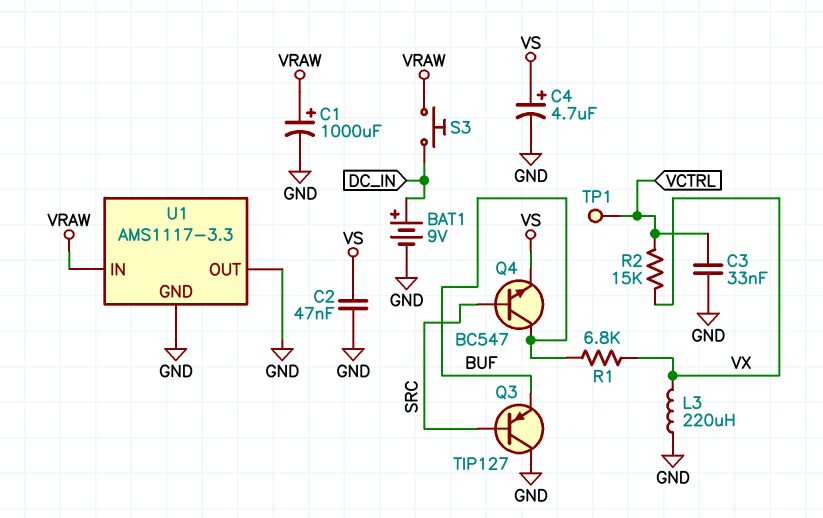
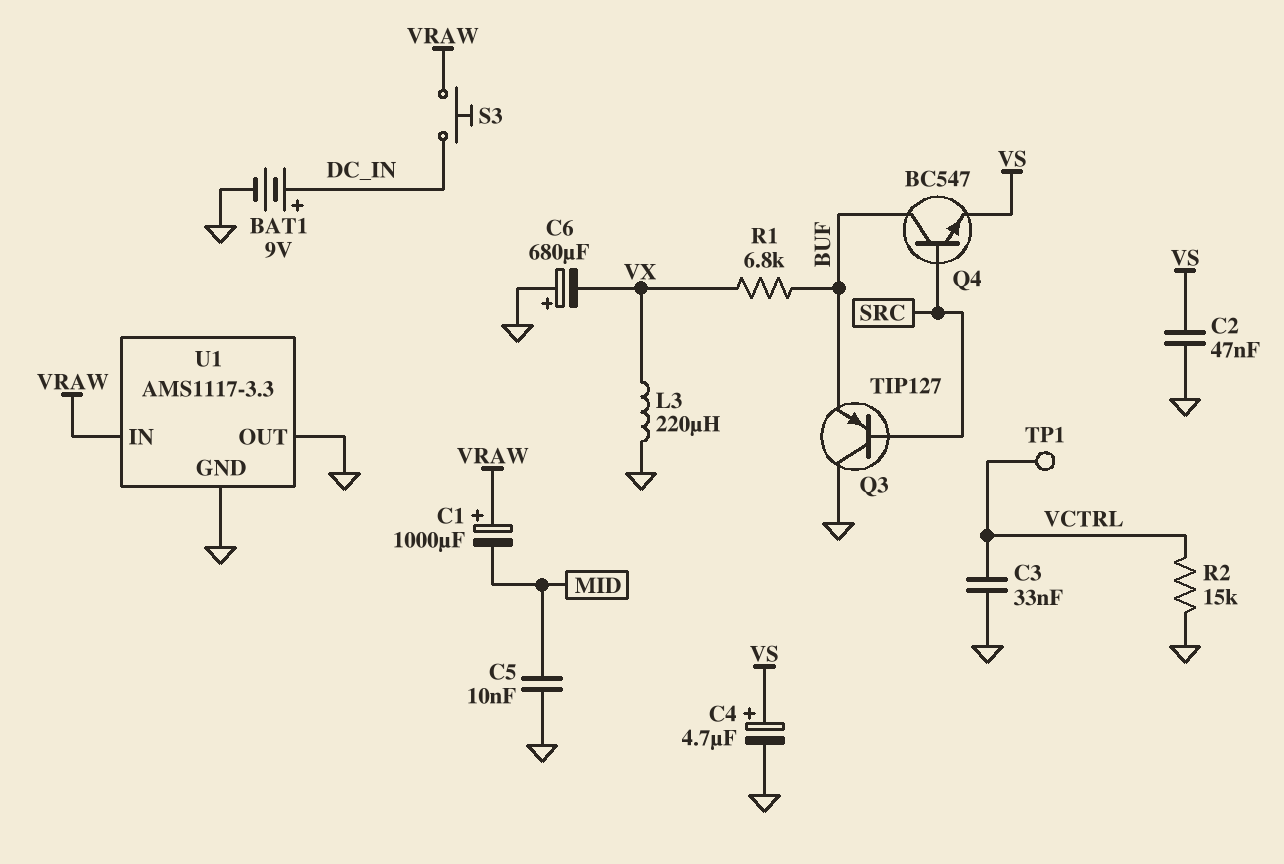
C1: 1000uF (plus VRAW, minus GND) -> 1000uF (plus VRAW, minus MID)
C5: none -> 10nF (GND, MID)
C6: none -> 680uF (plus GND, minus VX)
R2: 15k (VCTRL, VX) -> 15k (GND, VCTRL)

